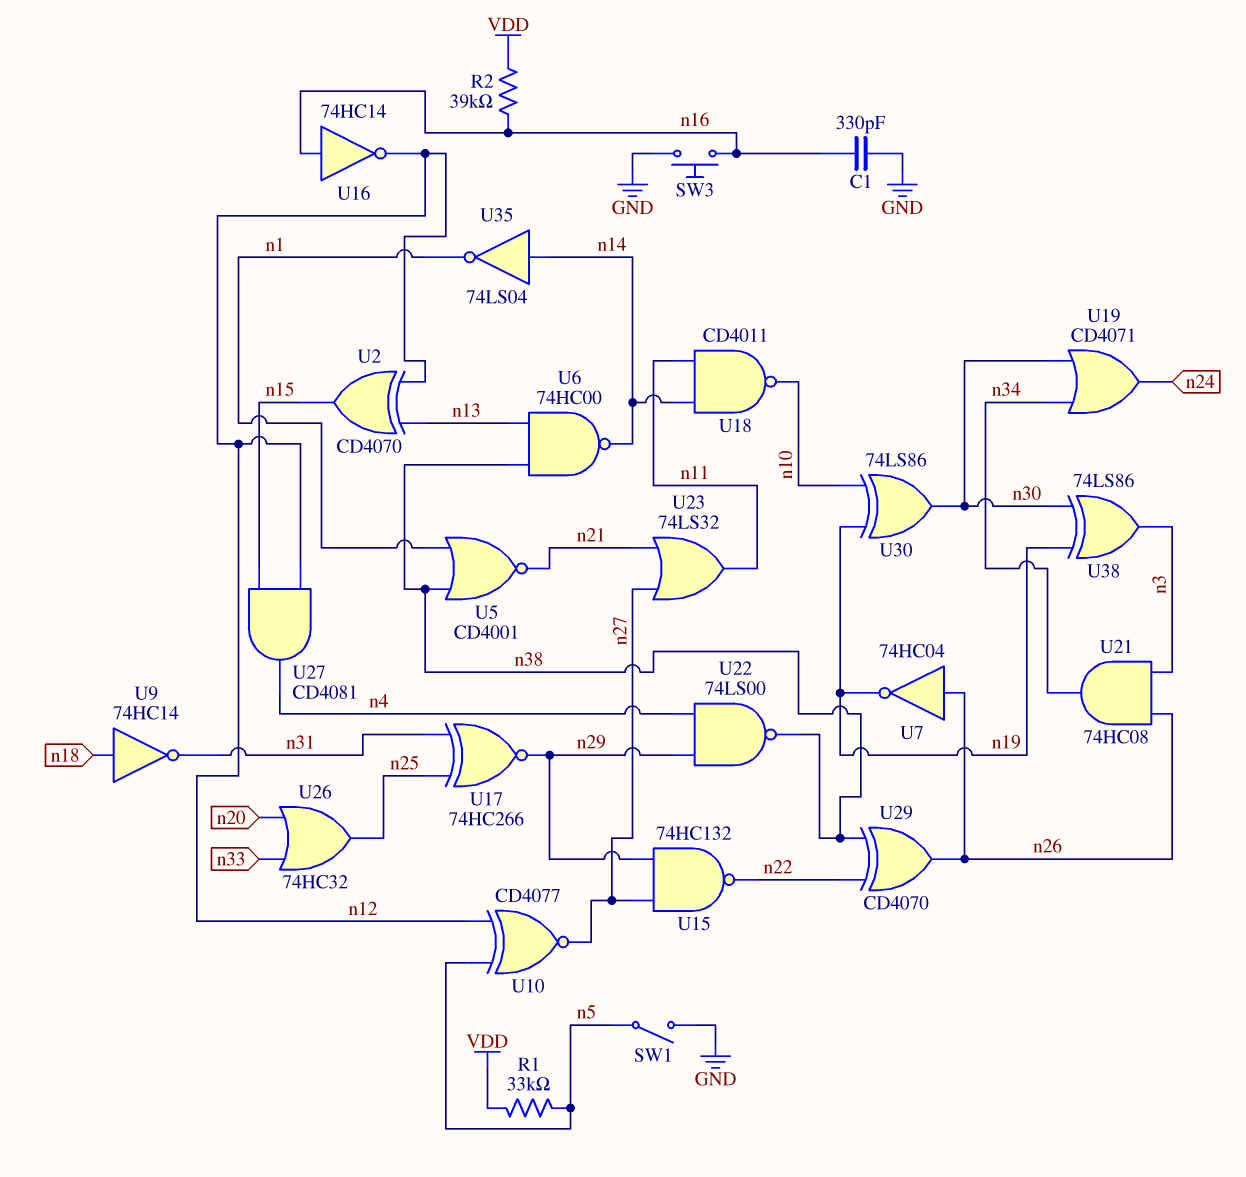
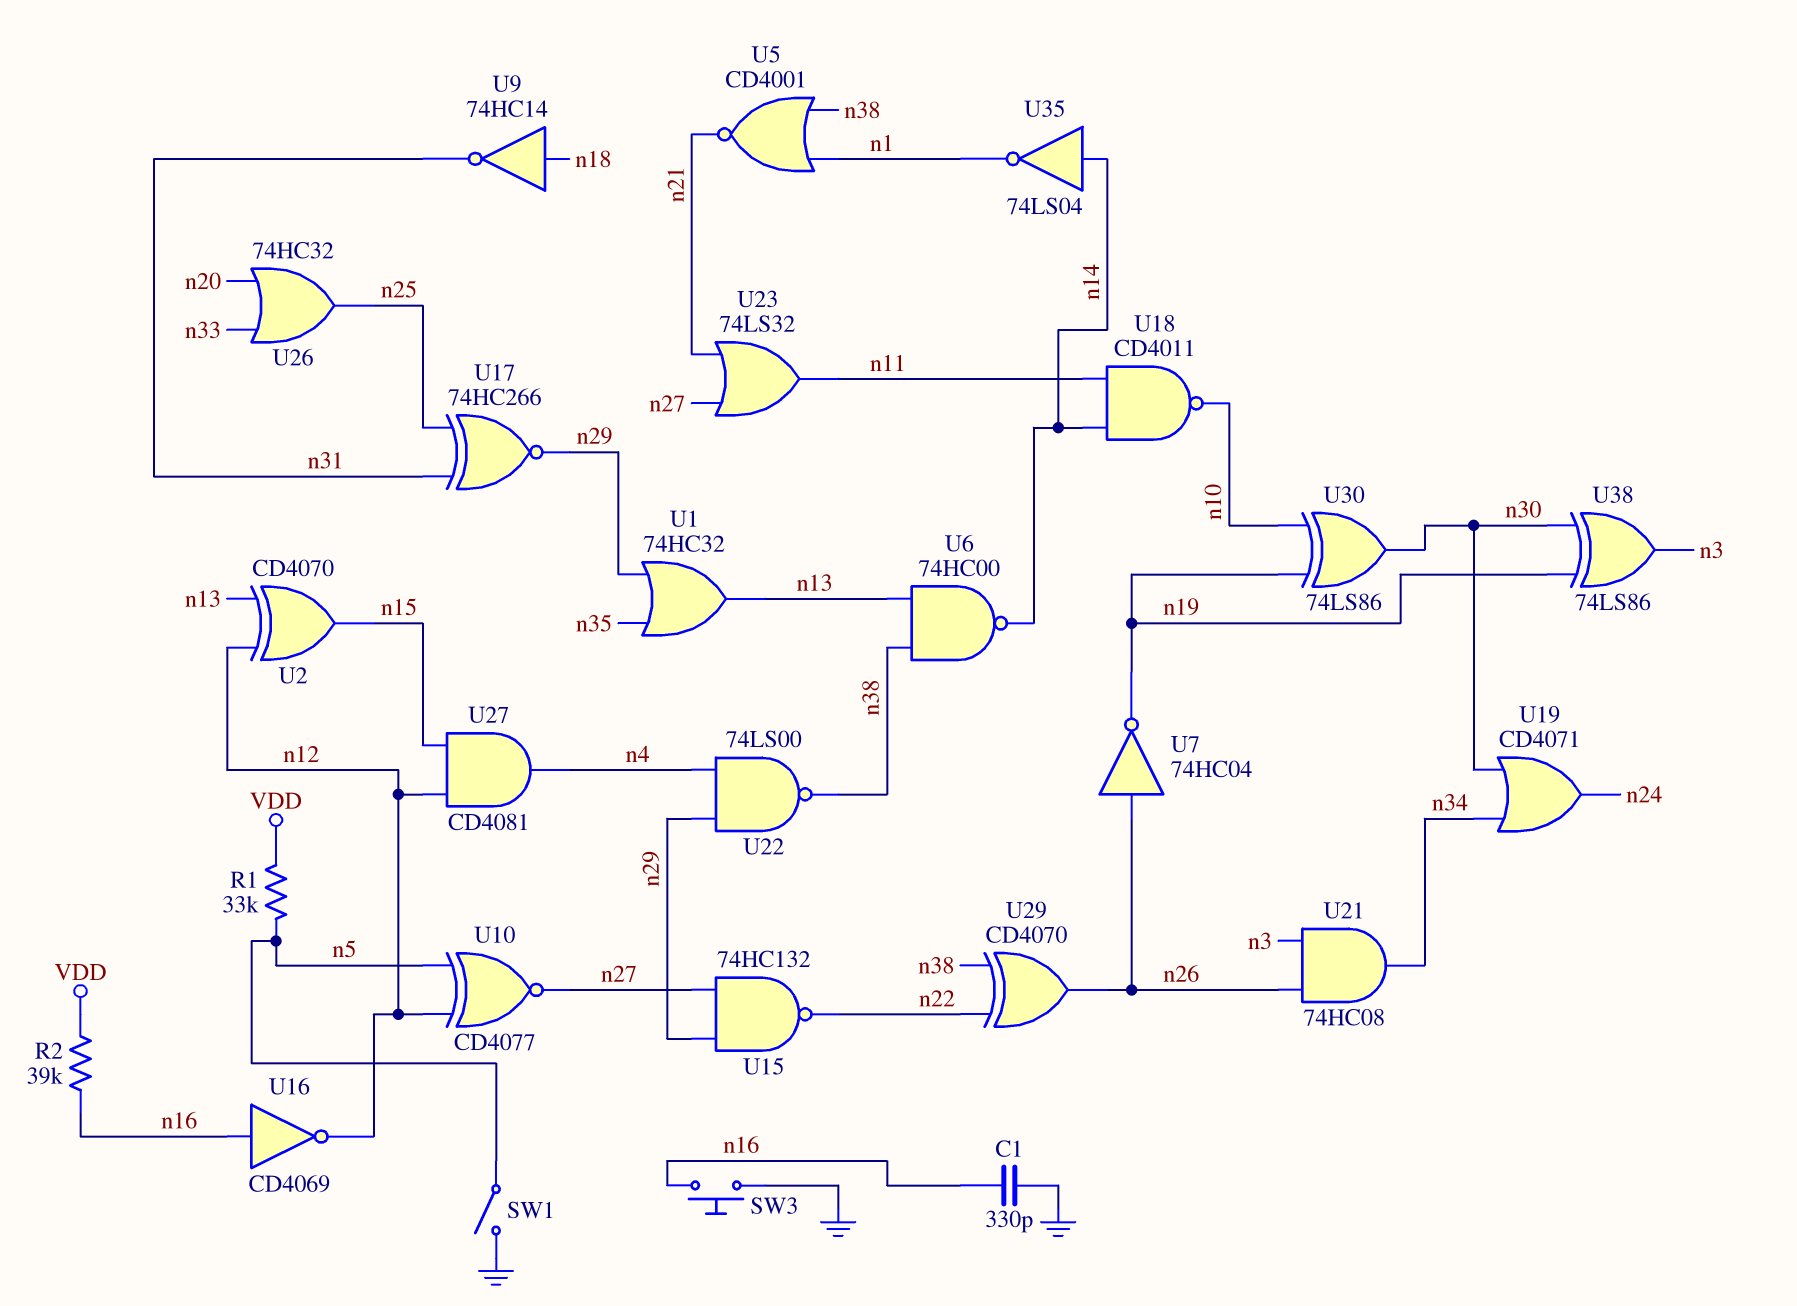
U1: none -> OR 74HC32 (in n29, in n35, out n13)
U16: NOT 74HC14 (in n16, out n12) -> NOT CD4069 (in n16, out n12)

